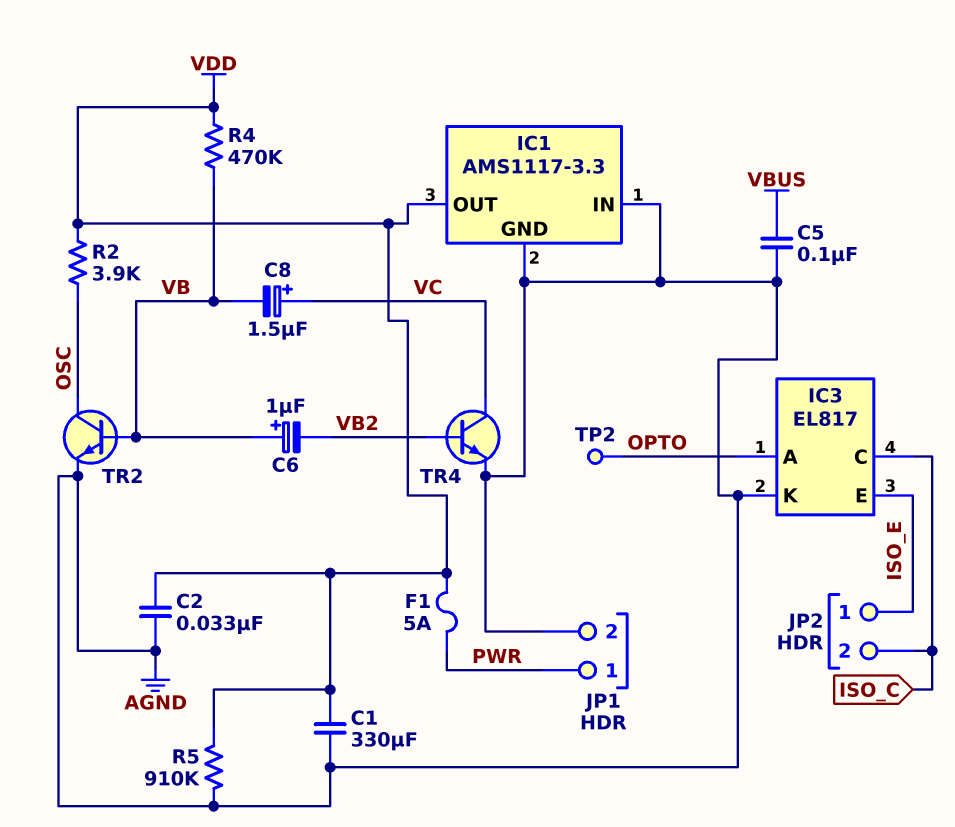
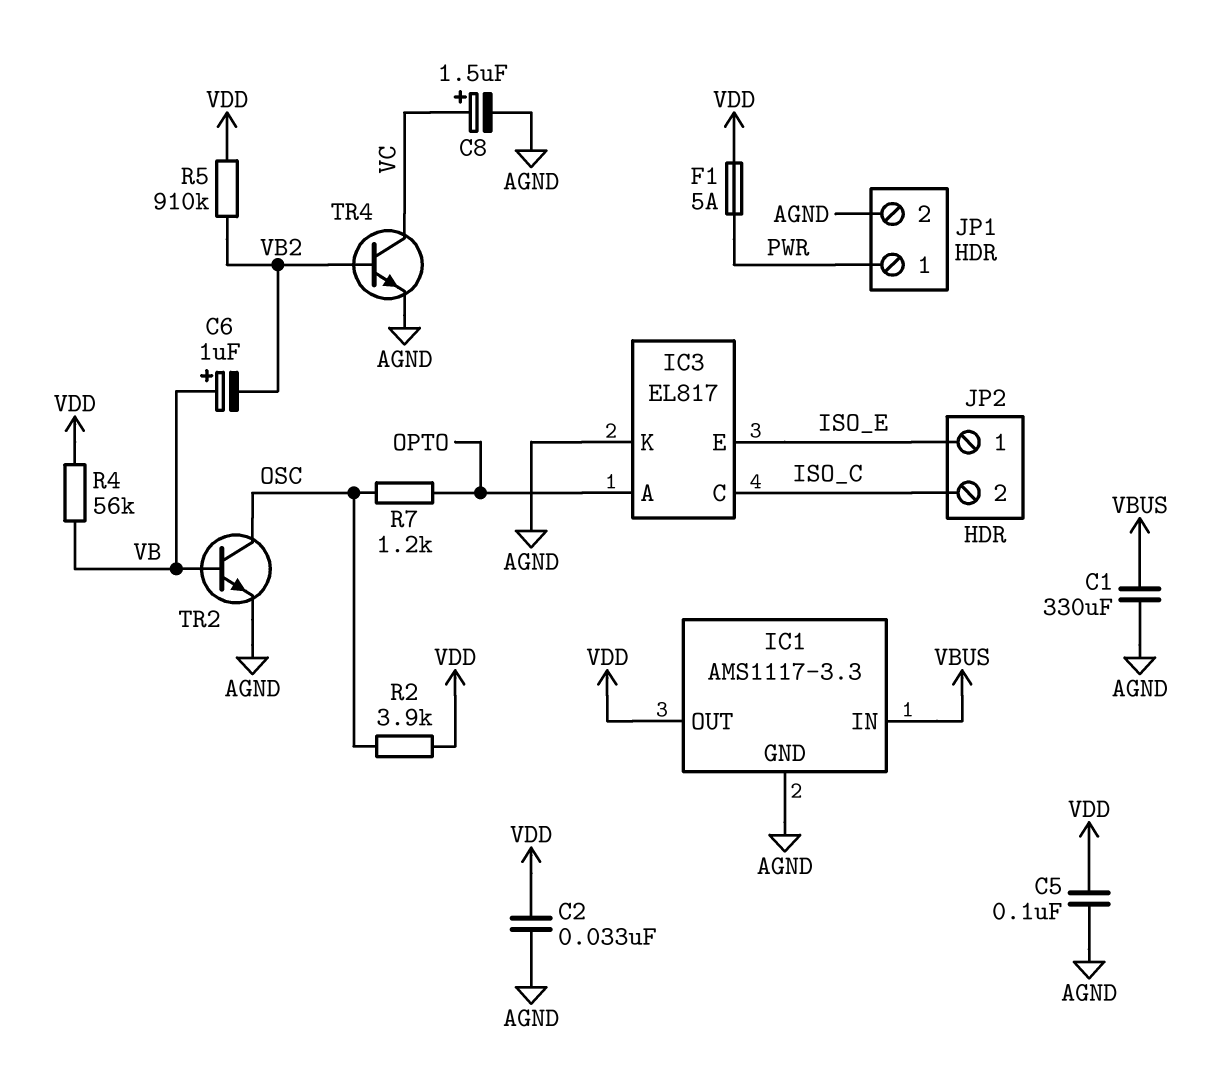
C1: 330uF (AGND, VDD) -> 330uF (AGND, VBUS)
C5: 100nF (AGND, VBUS) -> 100nF (AGND, VDD)
C8: 1.5uF (plus VC, minus VB) -> 1.5uF (plus VC, minus AGND)
IC1 pin IN: AGND -> VBUS
R4: 470k (VB, VDD) -> 56k (VB, VDD)
R5: 910k (AGND, VDD) -> 910k (VB2, VDD)
R7: none -> 1.2k (OPTO, OSC)
TP2: test point (OPTO) -> none

